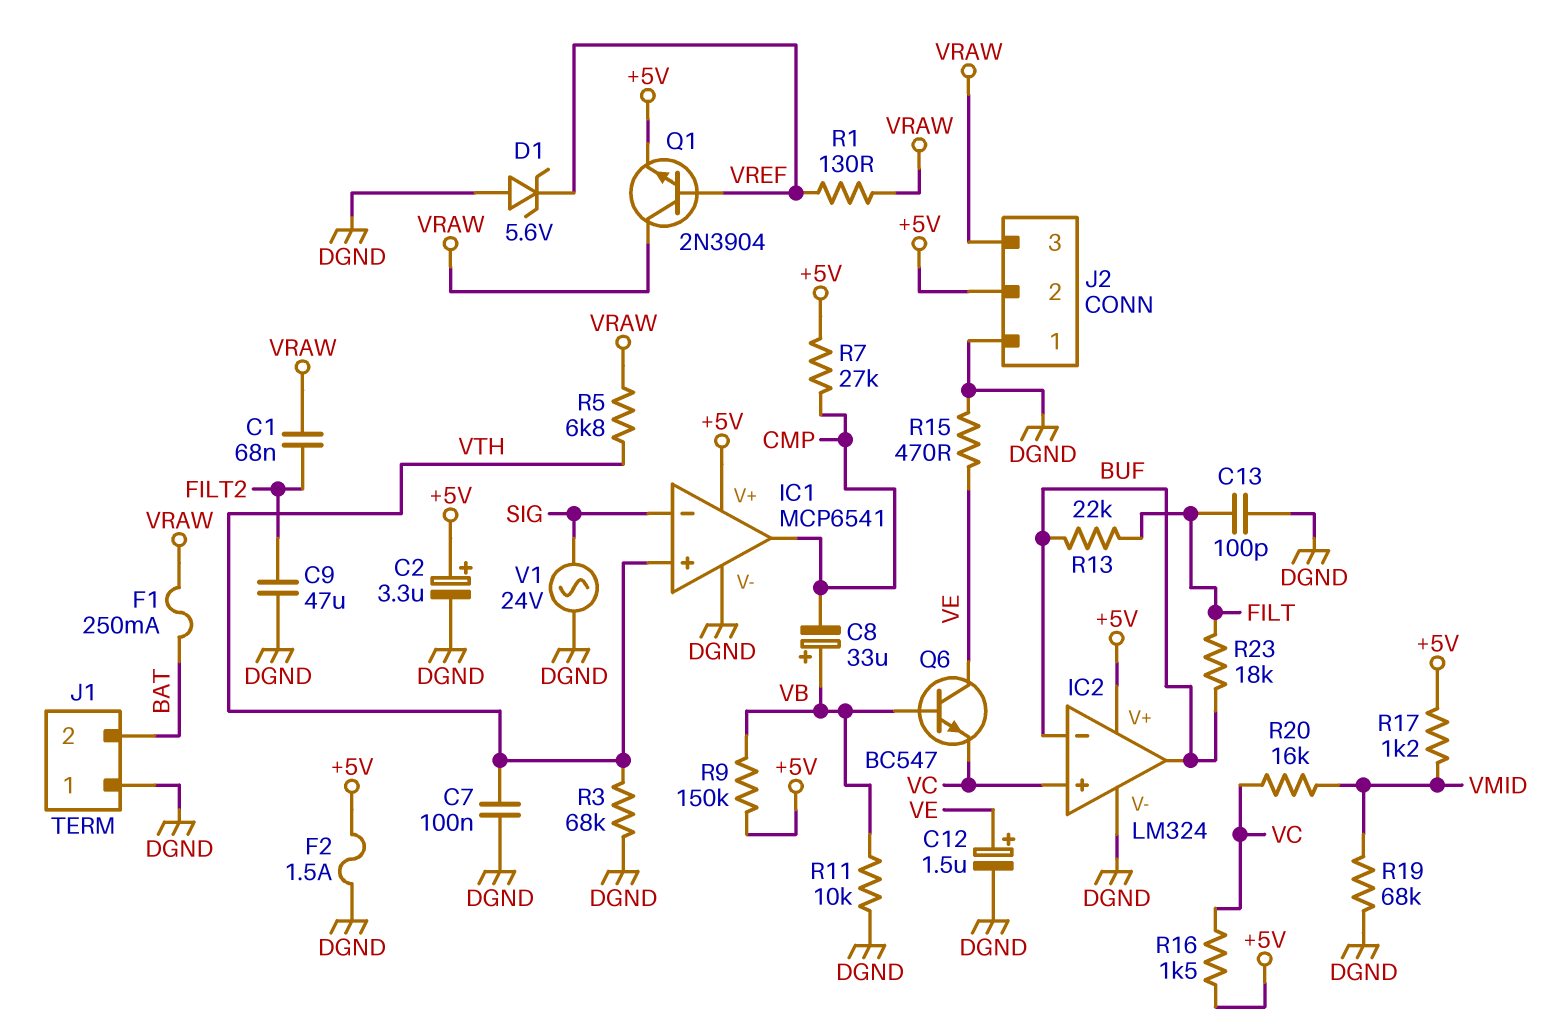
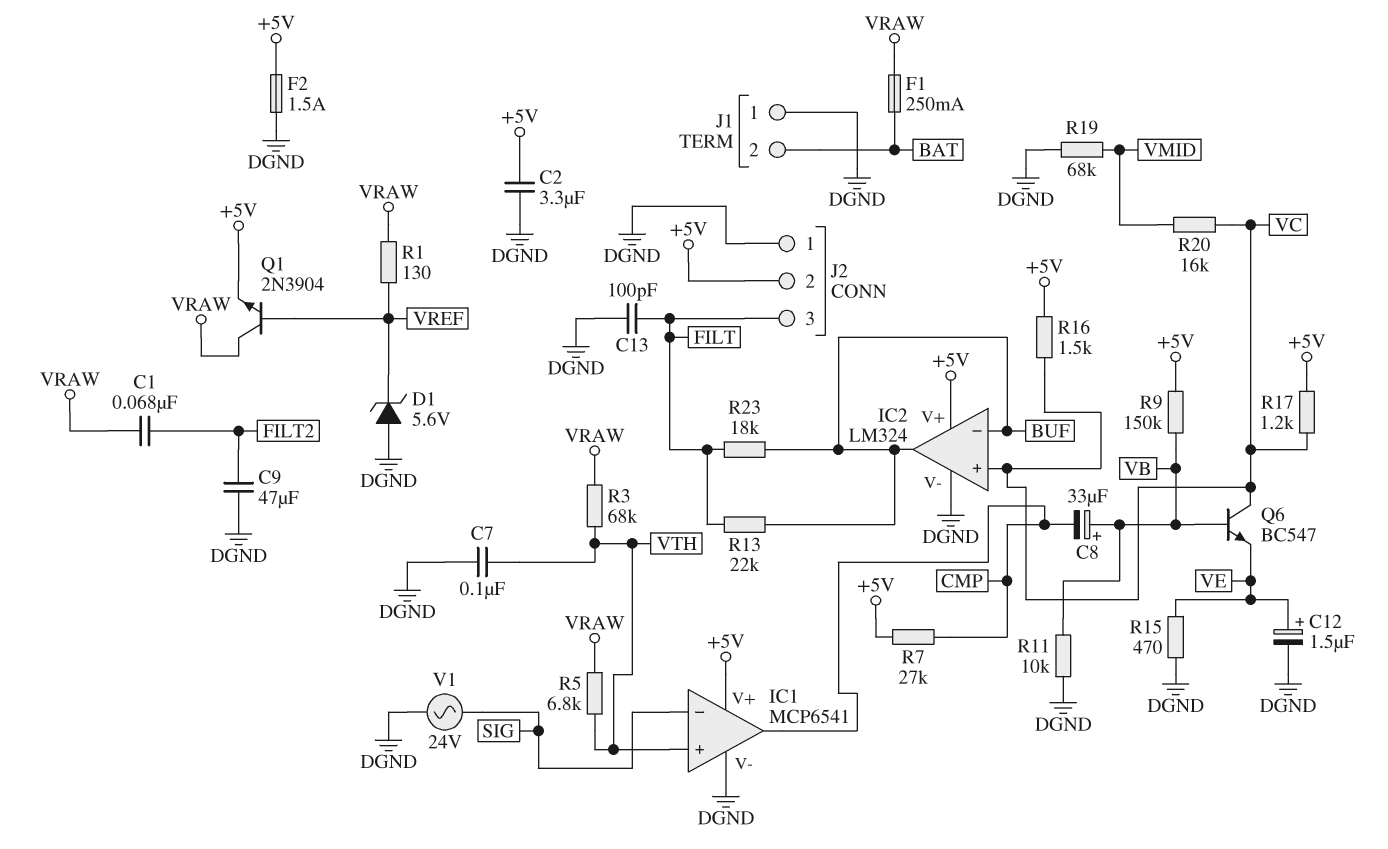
C2: 3.3uF (plus +5V, minus DGND) -> 3.3uF (+5V, DGND)
J2 pin 3: VRAW -> FILT
Q6: NPN BC547 (B VB, C VE, E VC) -> NPN BC547 (B VB, C VC, E VE)
R3: 68k (DGND, VTH) -> 68k (VRAW, VTH)
R17: 1.2k (+5V, VMID) -> 1.2k (+5V, VC)

